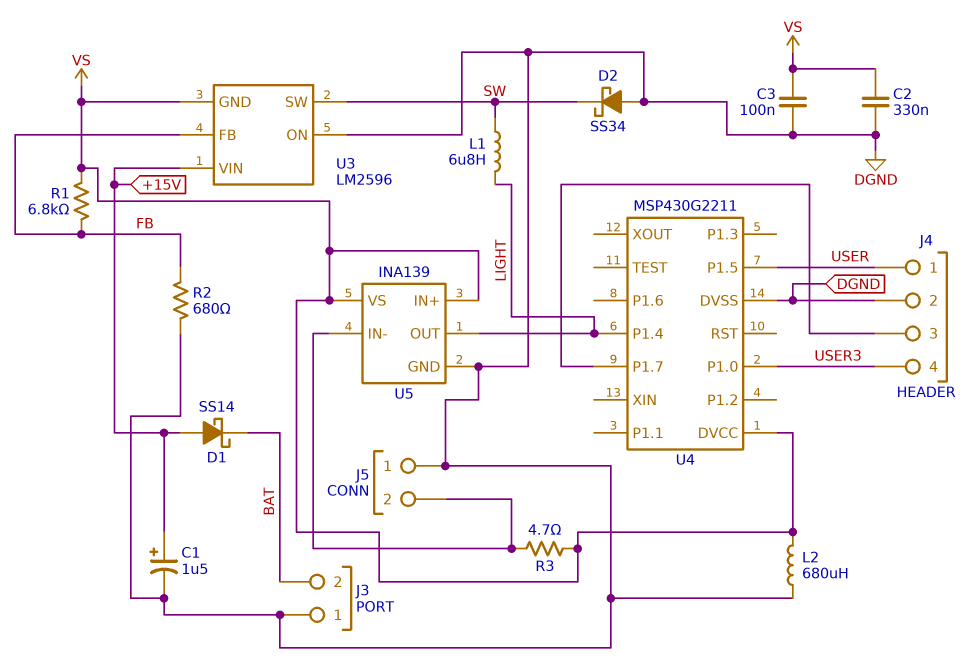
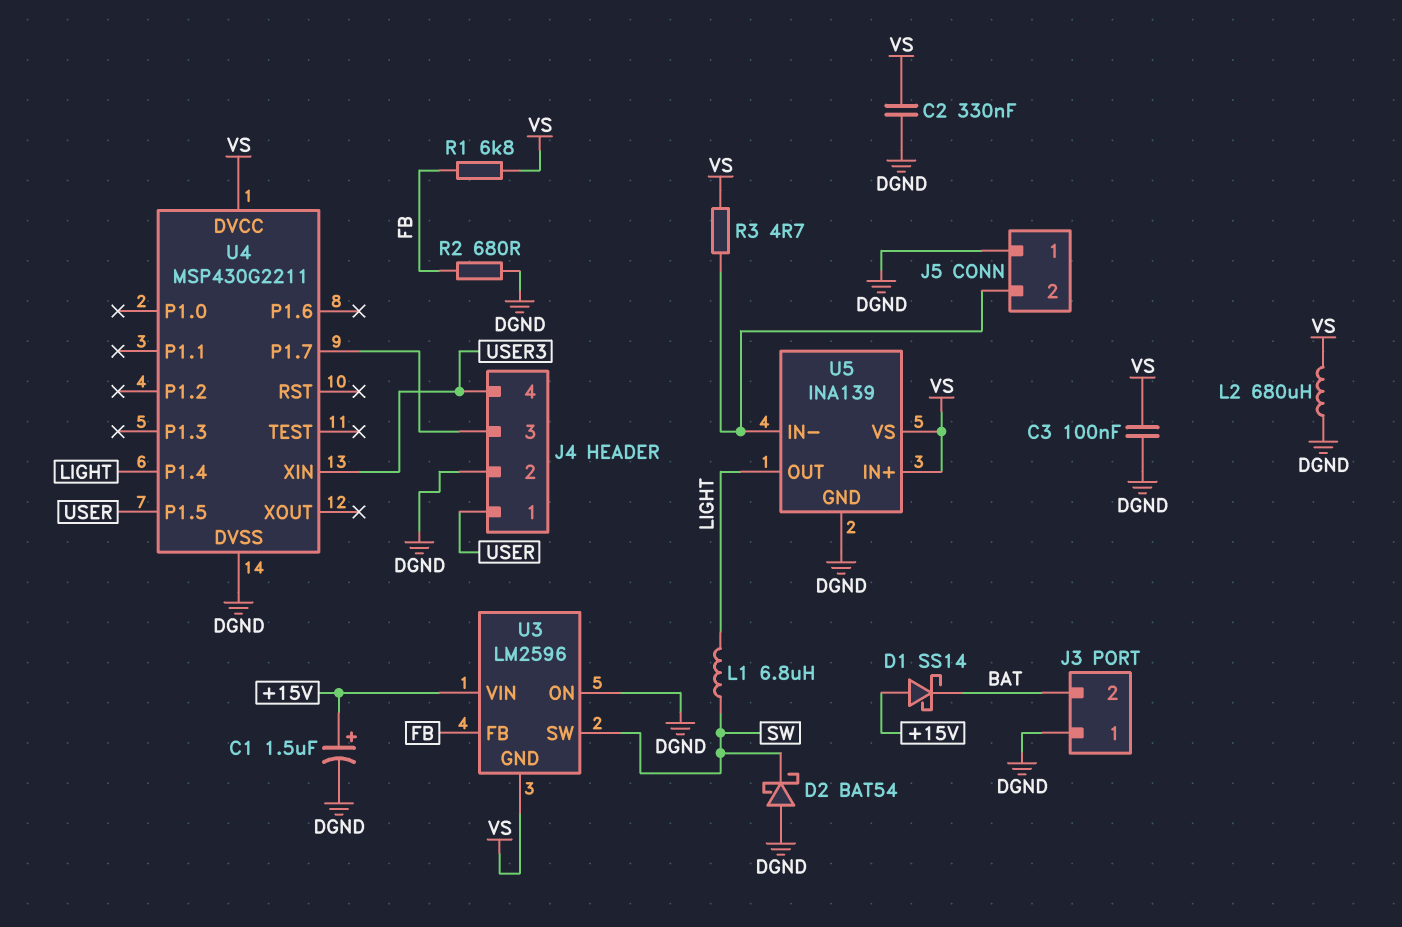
D2: schottky SS34 (A DGND, K SW) -> schottky BAT54 (A DGND, K SW)
U4 pin P1.0: USER3 -> none
U4 pin XIN: none -> USER3

